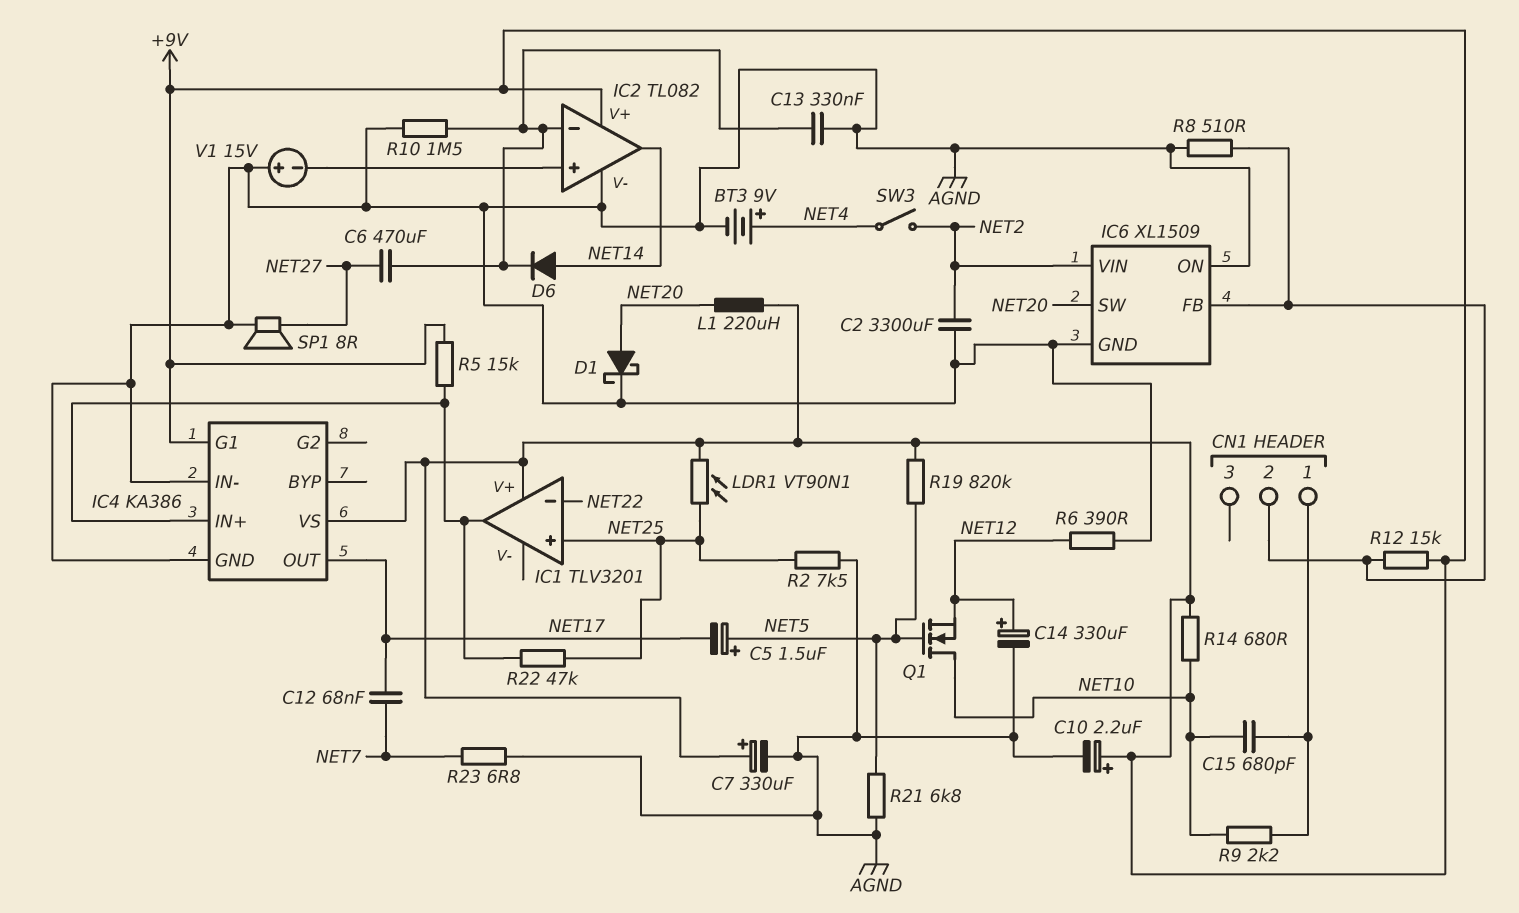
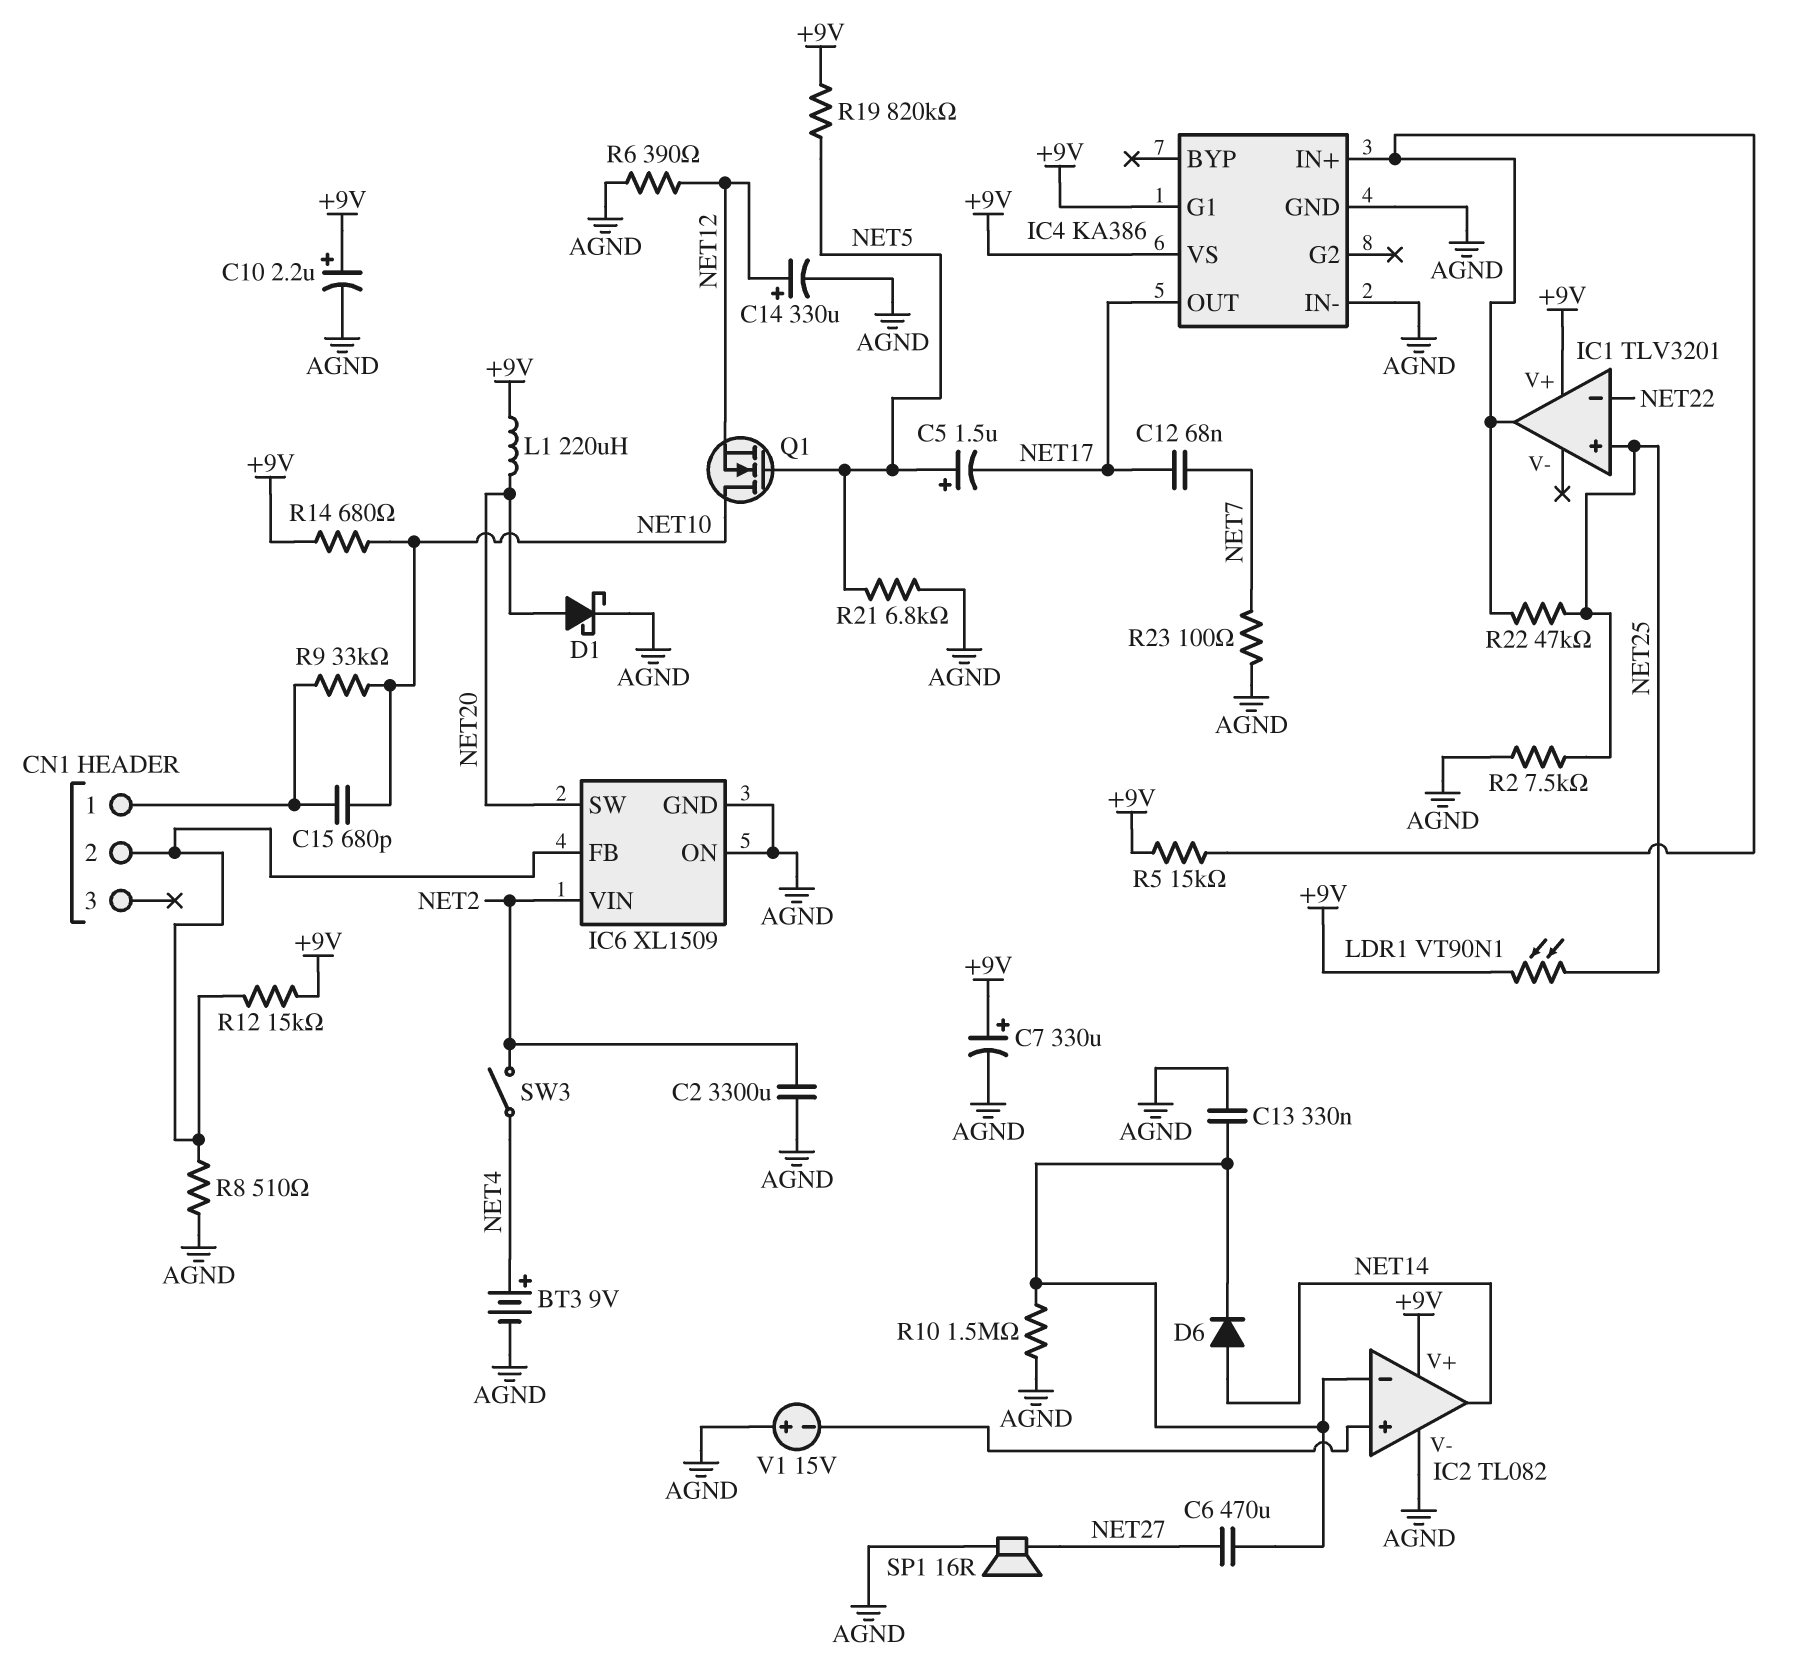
R9: 2.2k (CN1/1, NET10) -> 33k (CN1/1, NET10)
R23: 6.8 (AGND, NET7) -> 100 (AGND, NET7)
SP1: speaker 8R (AGND, NET27) -> speaker 16R (AGND, NET27)

